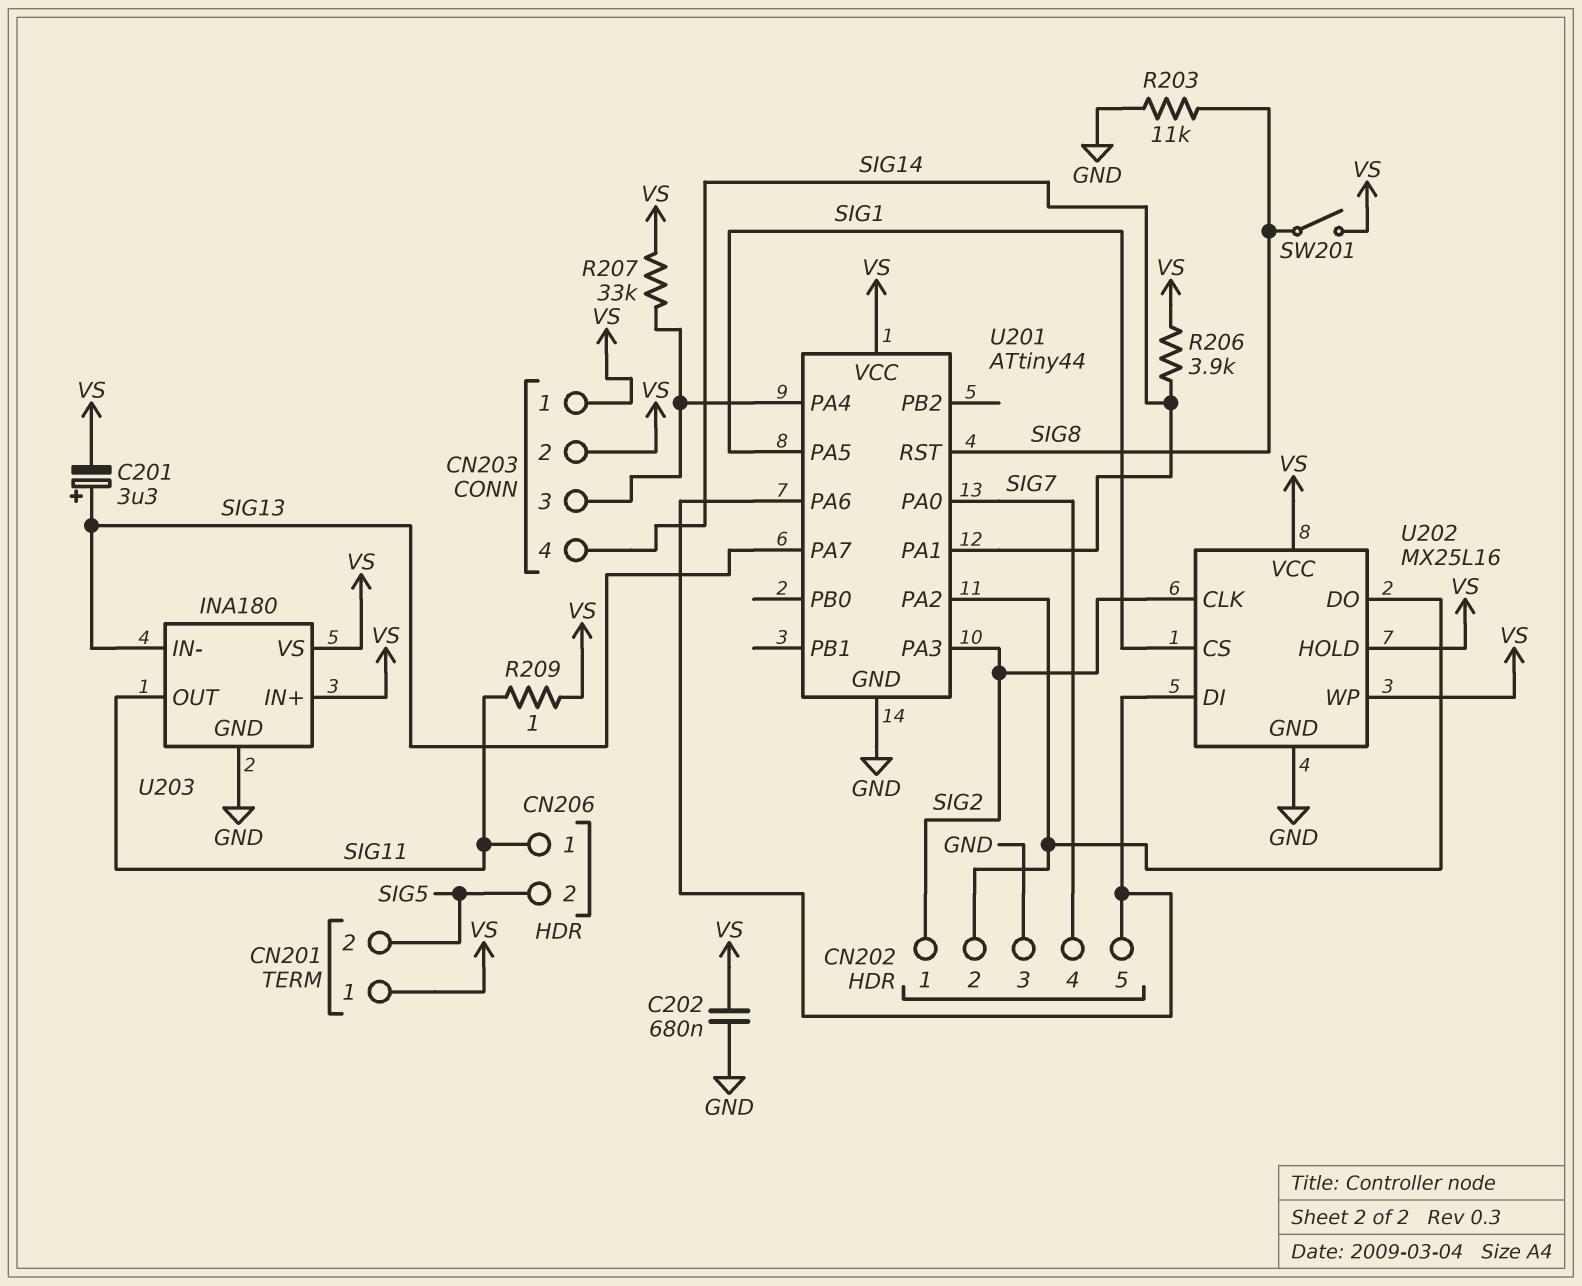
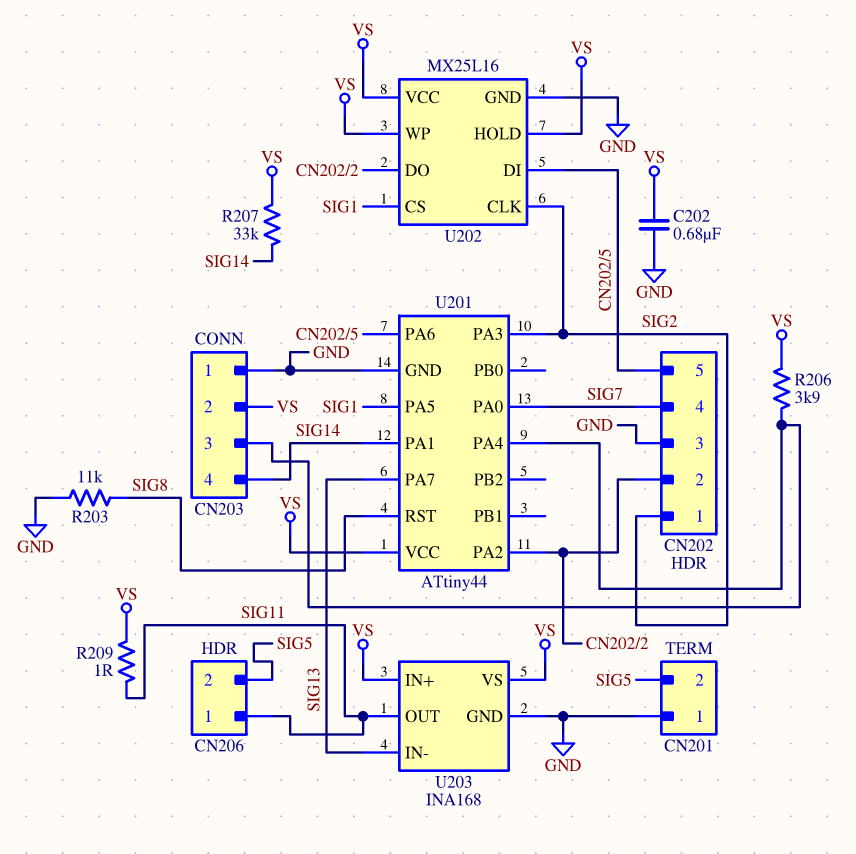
C201: 3.3uF (plus SIG13, minus VS) -> none
CN201 pin 1: VS -> GND
CN203 pin 1: VS -> GND
R206: 3.9k (SIG14, VS) -> 3.9k (CN203/3, VS)
R207: 33k (CN203/3, VS) -> 33k (SIG14, VS)
SW201: switch (SIG8, VS) -> none
U203: INA180 -> INA168

